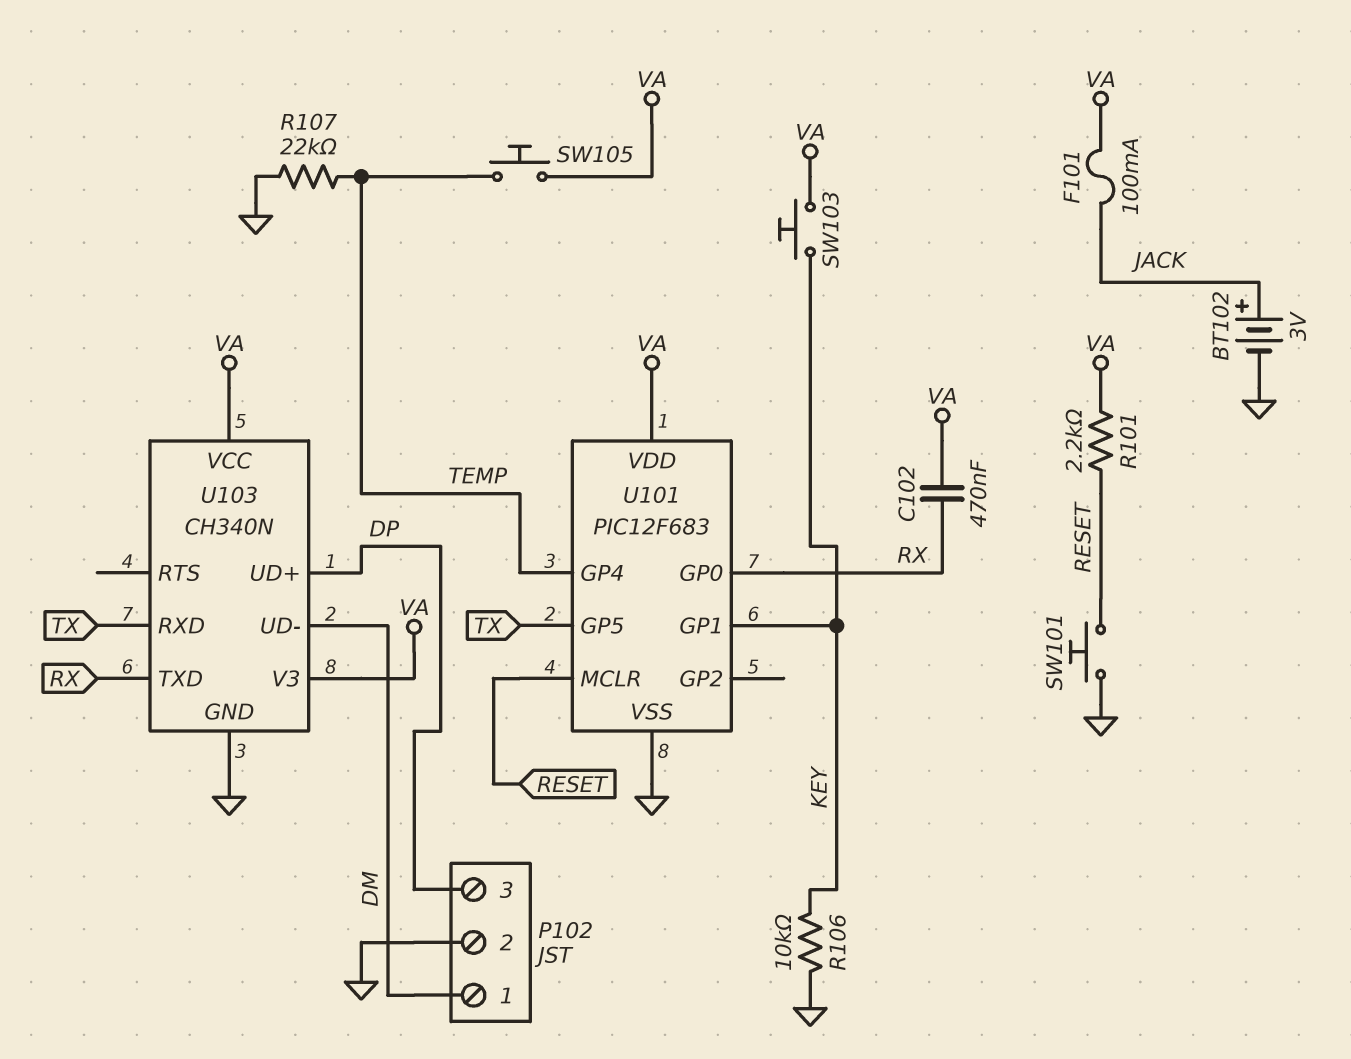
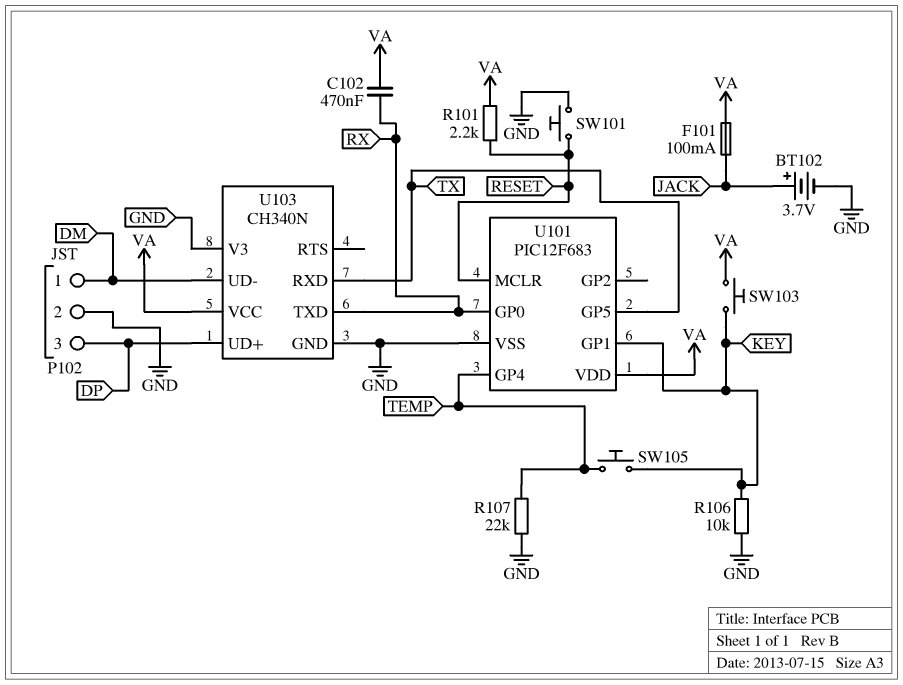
BT102: 3V (plus JACK, minus GND) -> 3.7V (plus JACK, minus GND)
SW105: button (TEMP, VA) -> button (KEY, TEMP)
U103 pin V3: VA -> GND

